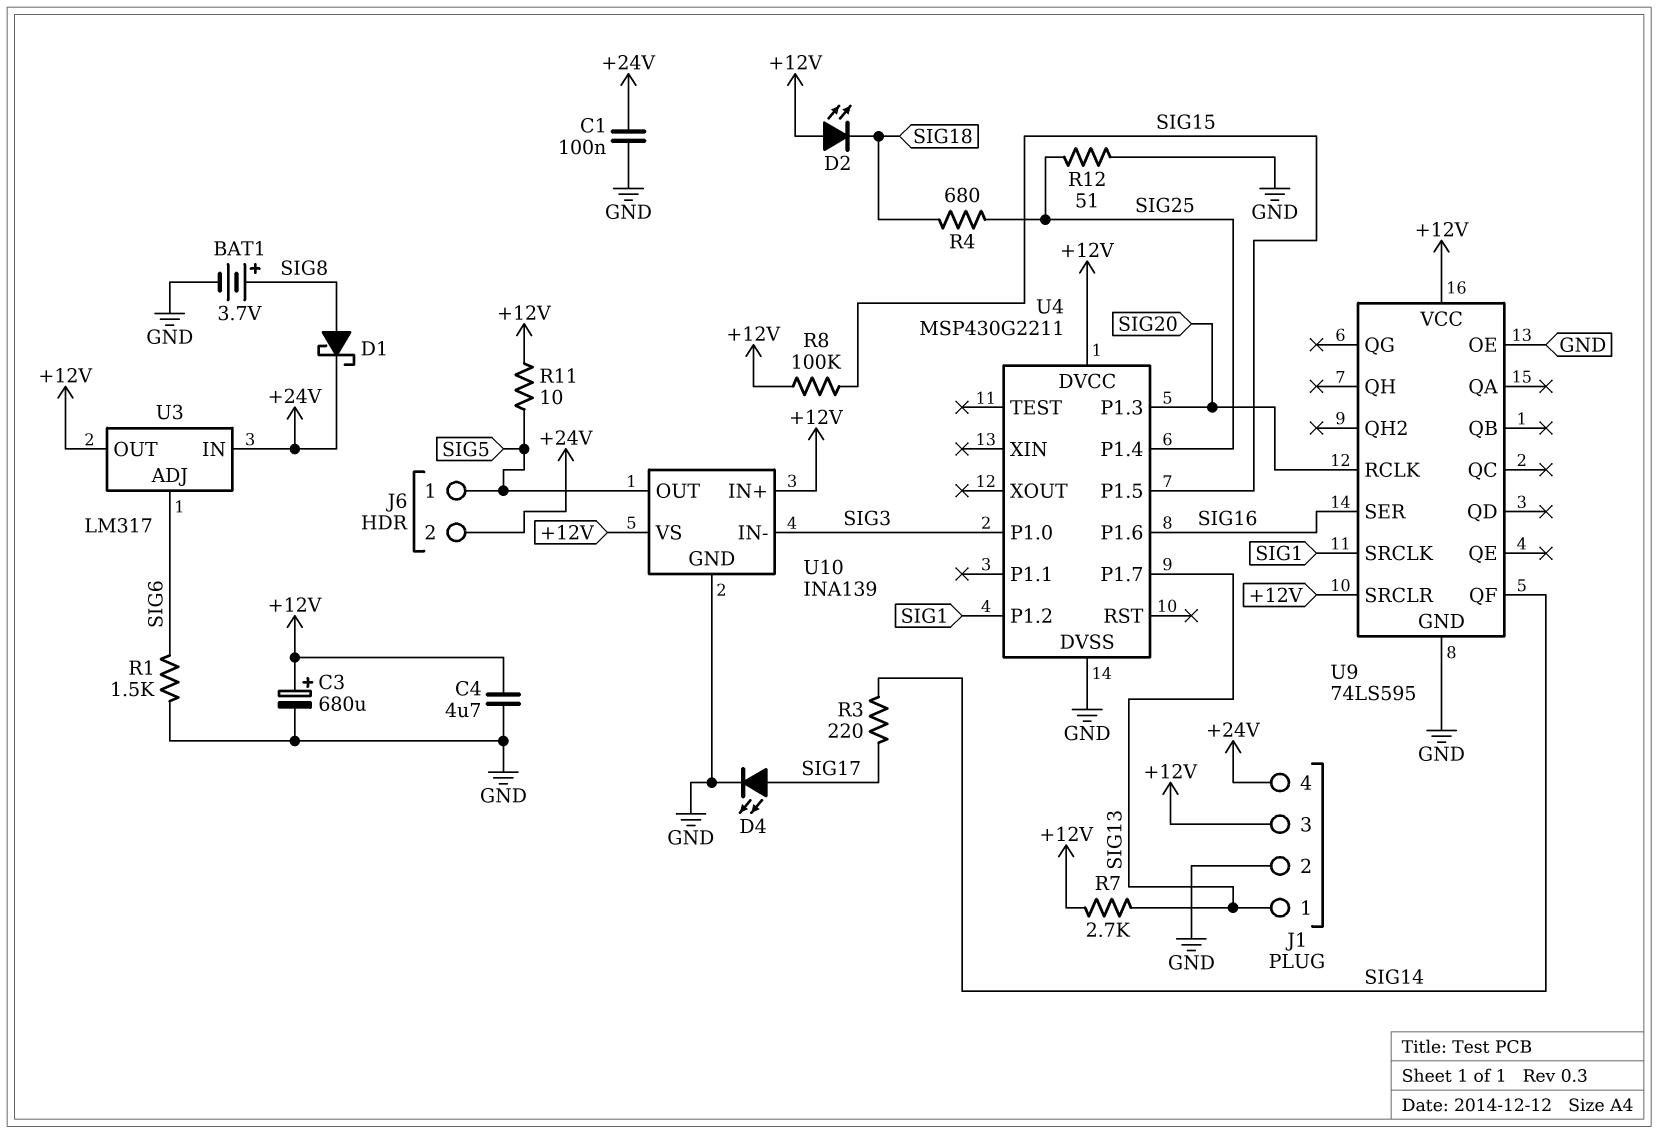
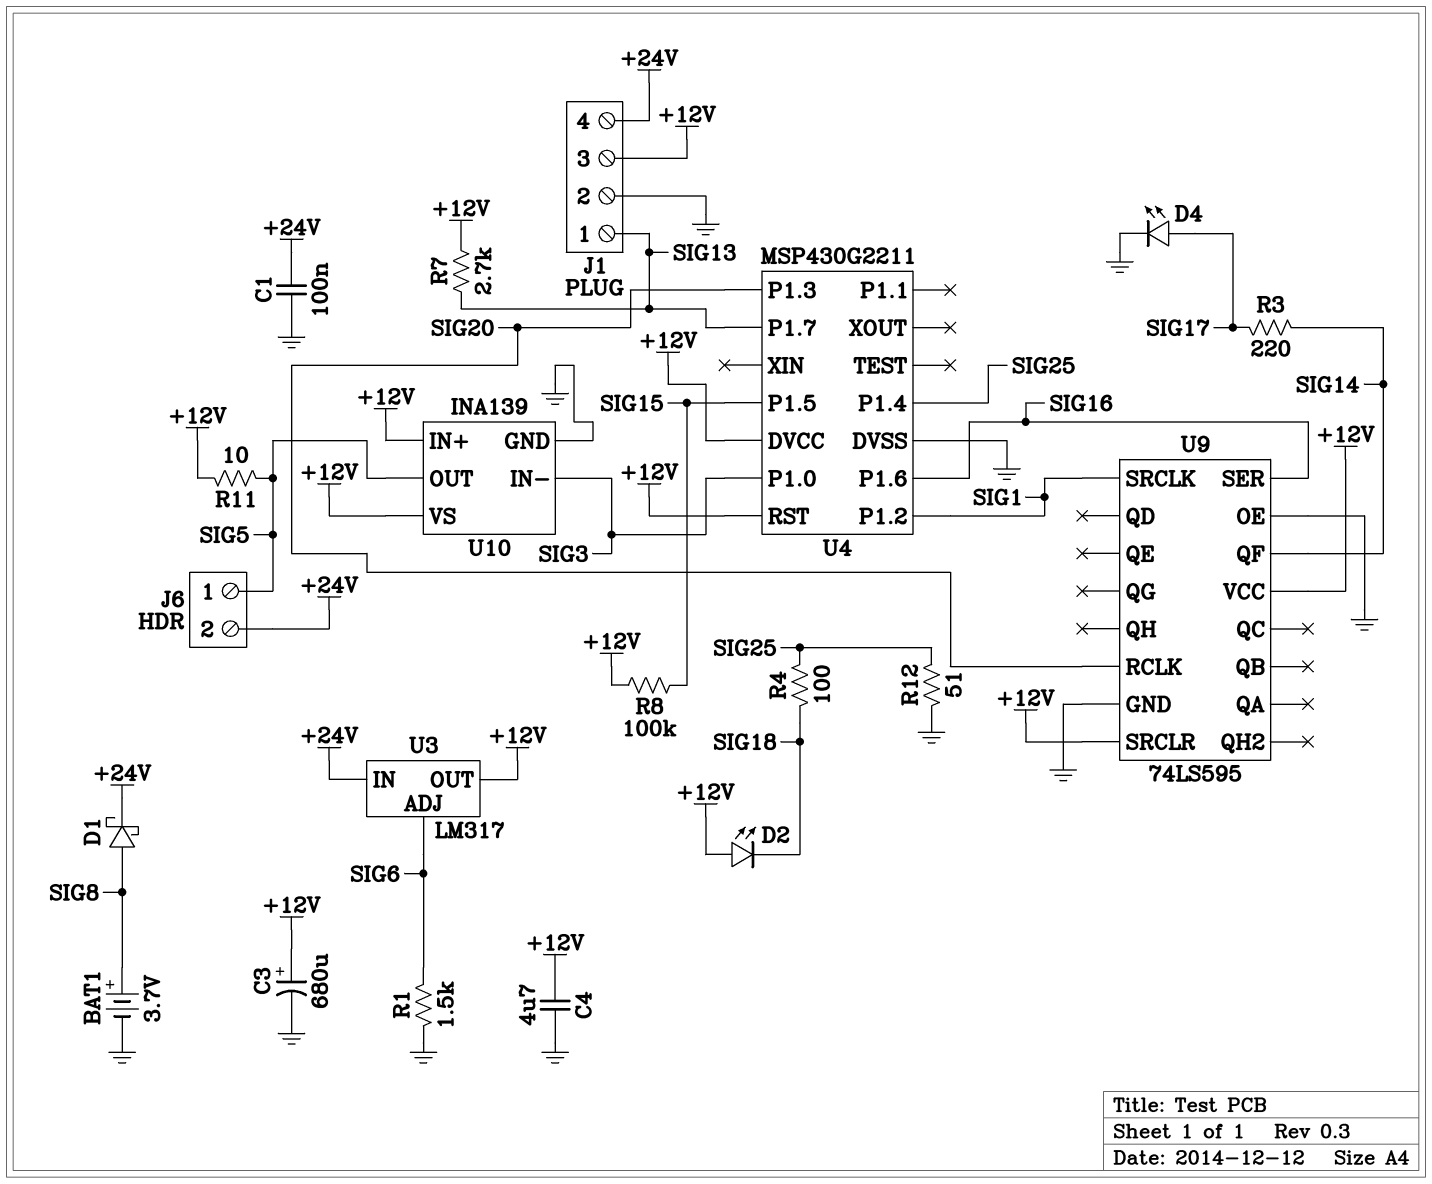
R4: 680 (SIG18, SIG25) -> 100 (SIG18, SIG25)
U4 pin RST: none -> +12V

